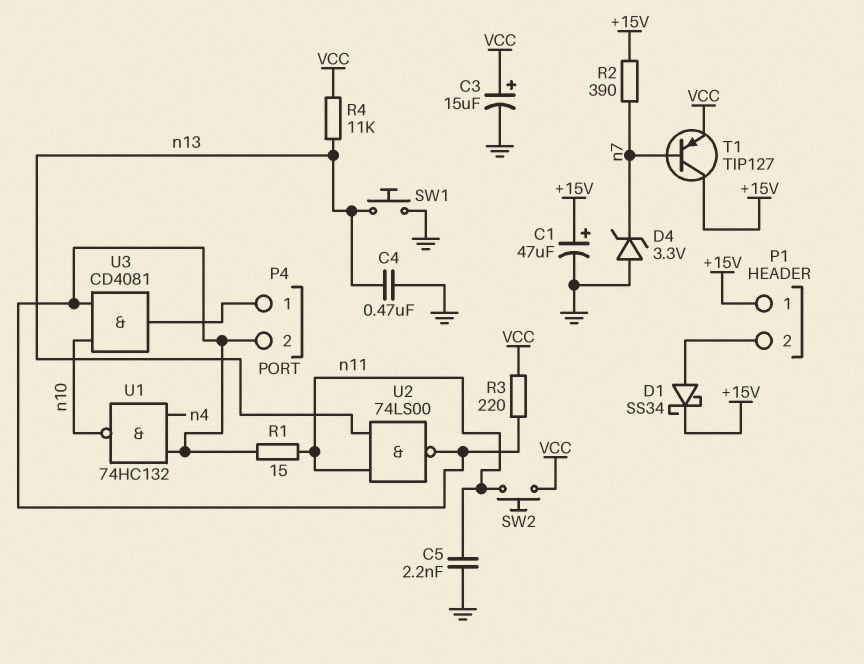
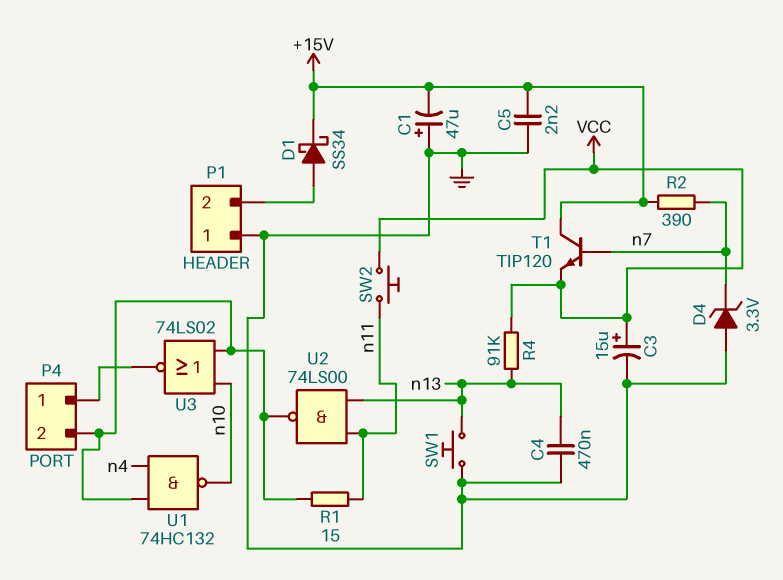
C1: 47uF (plus +15V, minus GND) -> 47uF (plus GND, minus +15V)
C5: 2.2nF (GND, n11) -> 2.2nF (+15V, GND)
P1 pin 1: +15V -> GND
R3: 220 (P4/2, VCC) -> none
R4: 11k (VCC, n13) -> 91k (VCC, n13)
T1: PNP TIP127 (B n7, C +15V, E VCC) -> NPN TIP120 (B n7, C +15V, E VCC)
U3: AND CD4081 (in P4/2, in n10, out P4/1) -> NOR 74LS02 (in P4/2, in n10, out P4/1)

